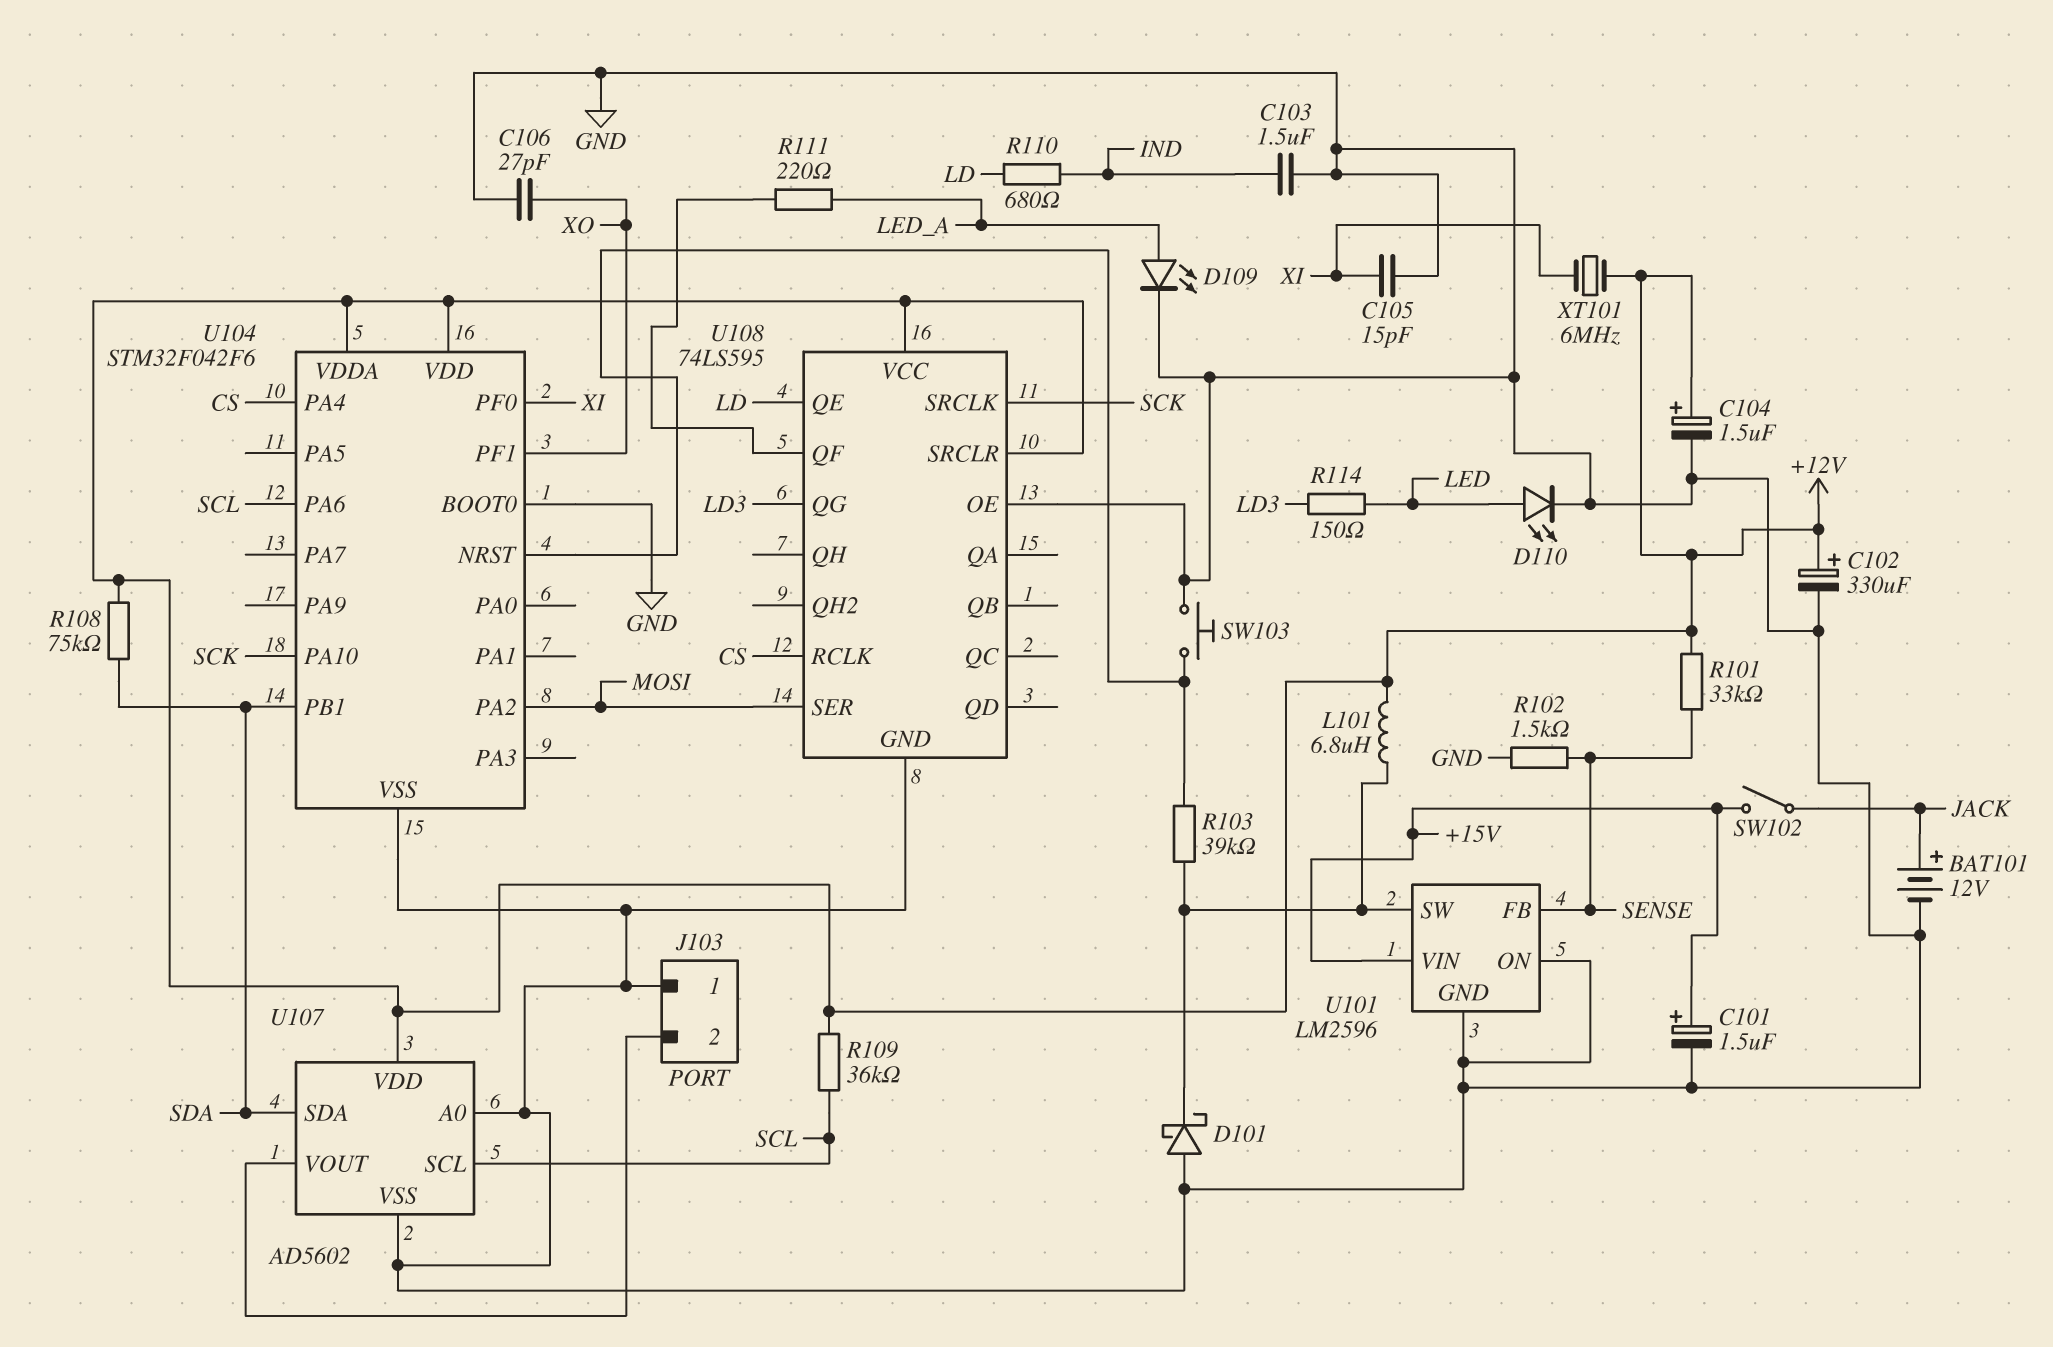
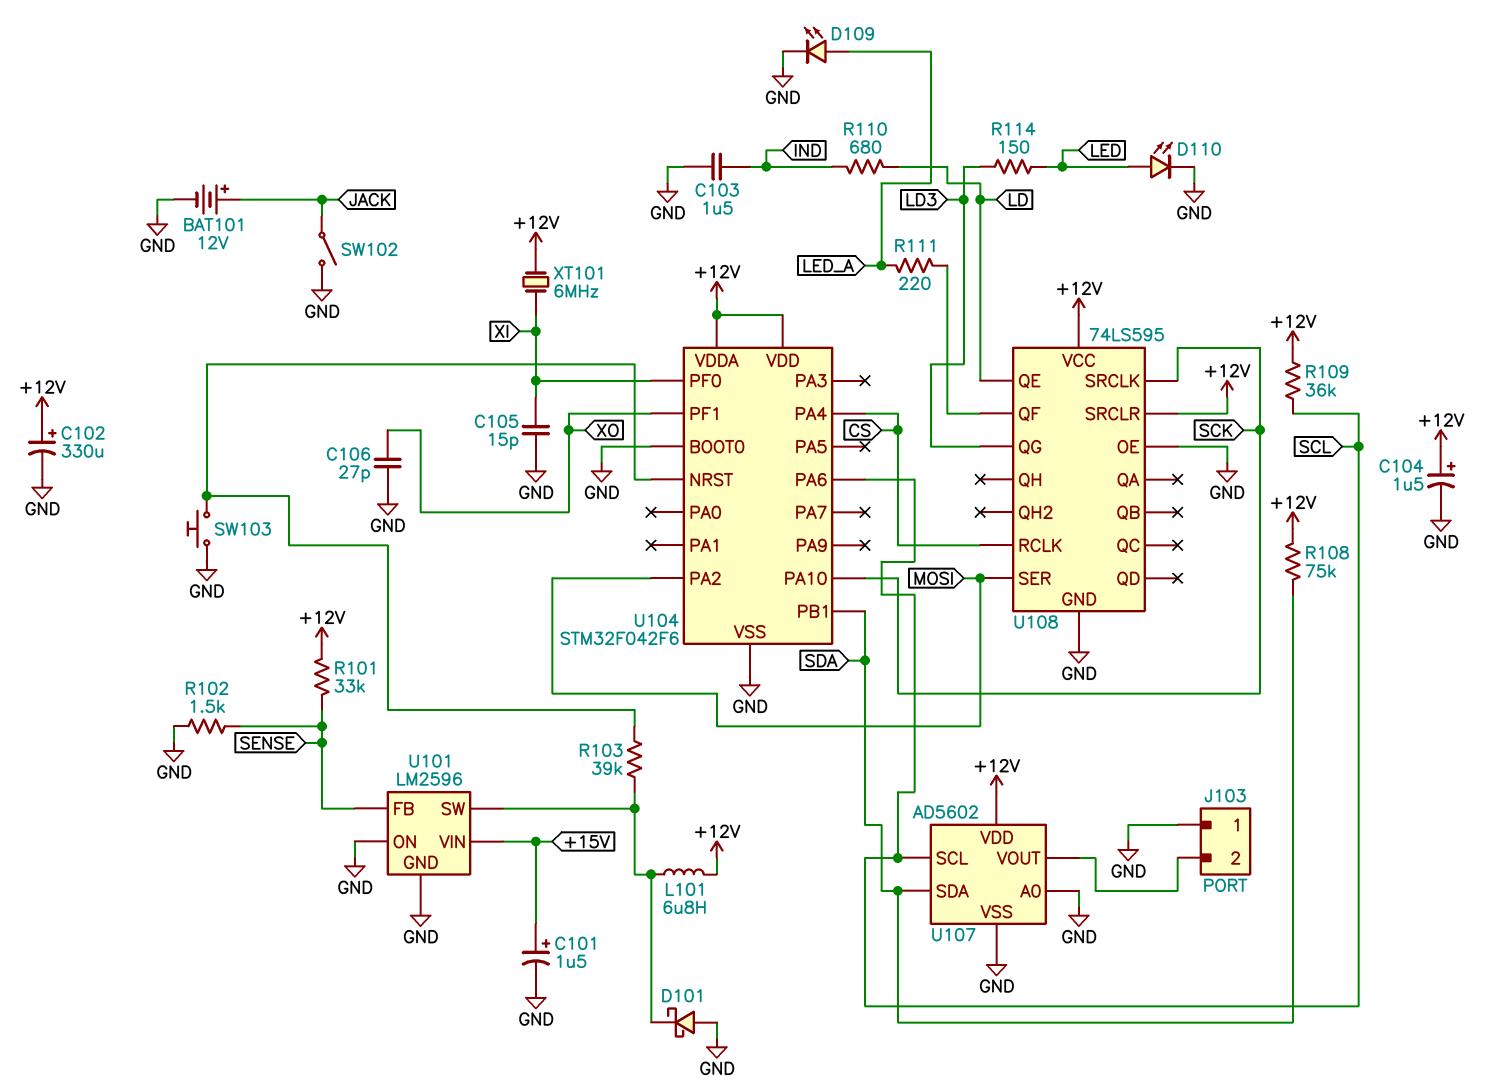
SW102: switch (+15V, JACK) -> switch (GND, JACK)

